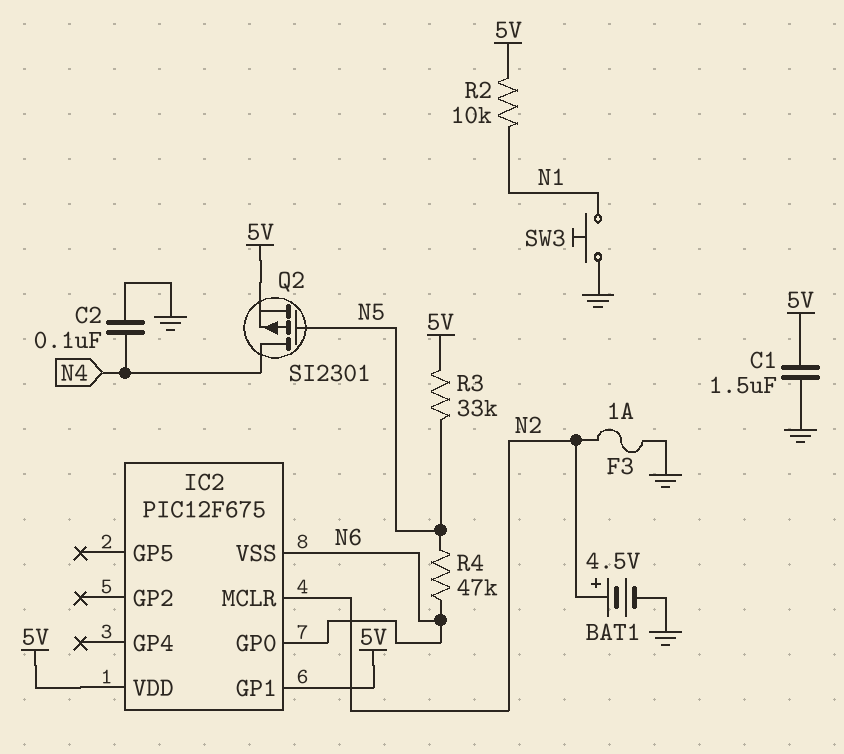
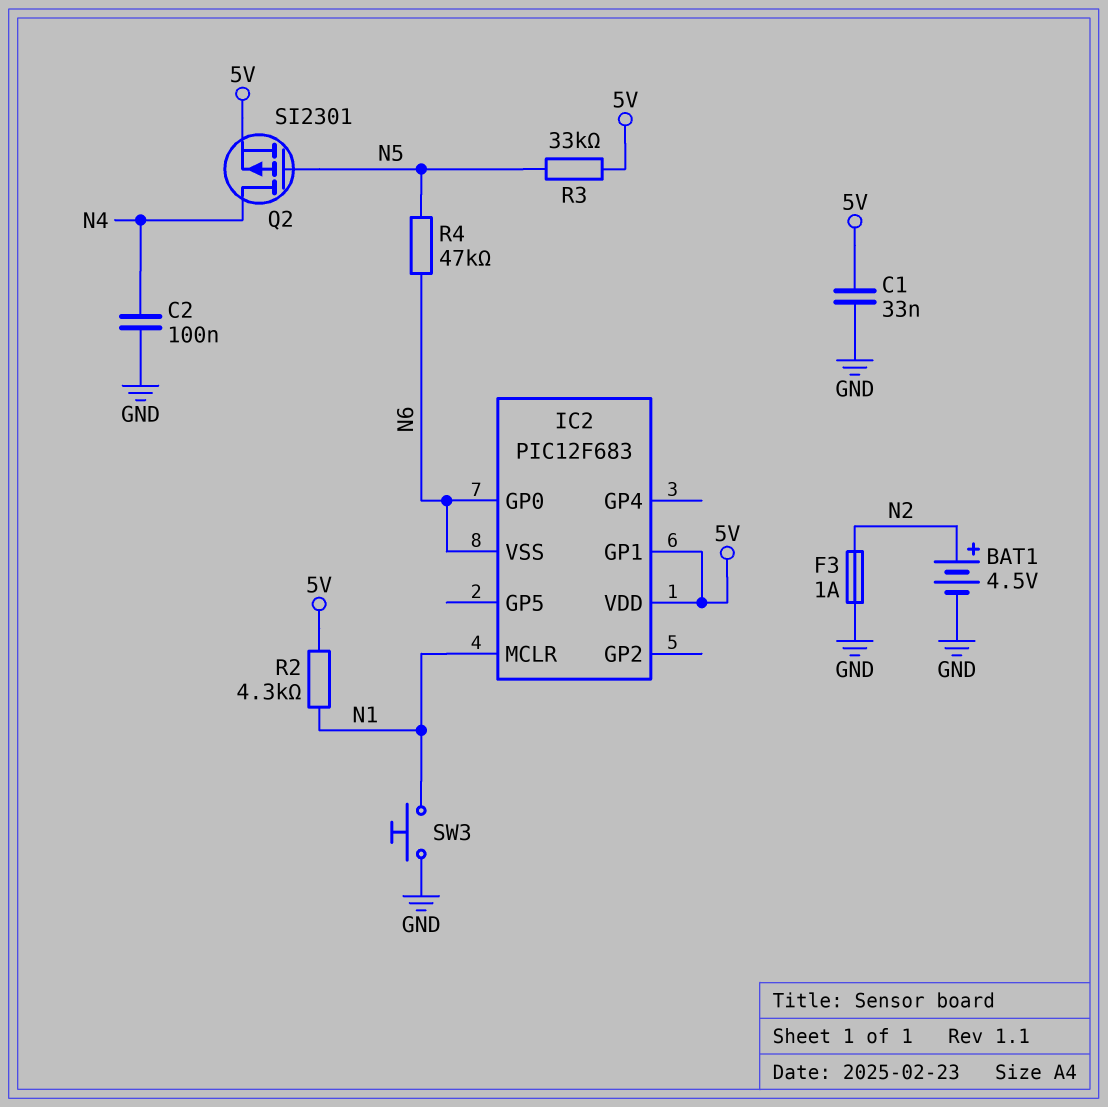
C1: 1.5uF (5V, GND) -> 33nF (5V, GND)
IC2: PIC12F675 -> PIC12F683
IC2 pin MCLR: N2 -> N1
R2: 10k (5V, N1) -> 4.3k (5V, N1)

